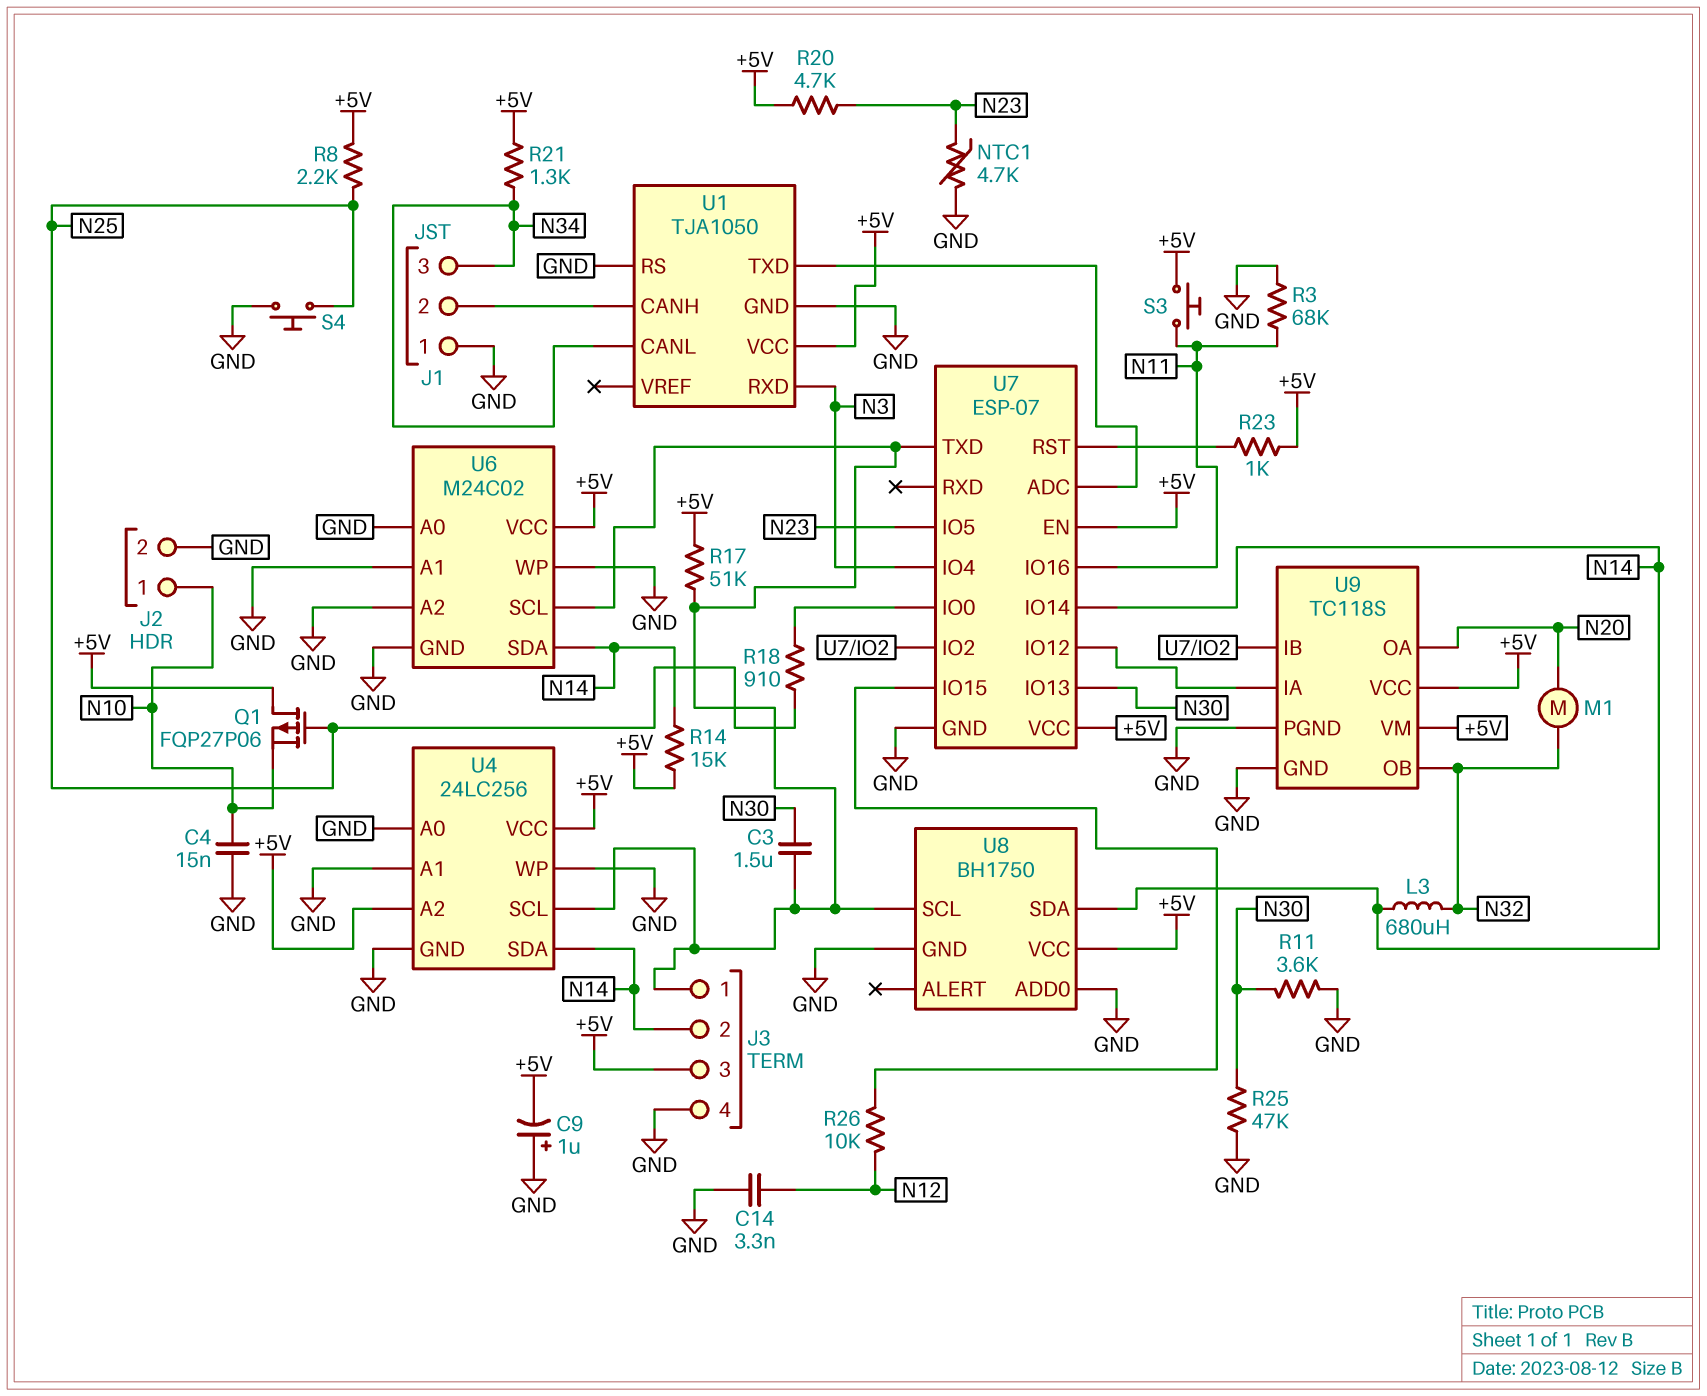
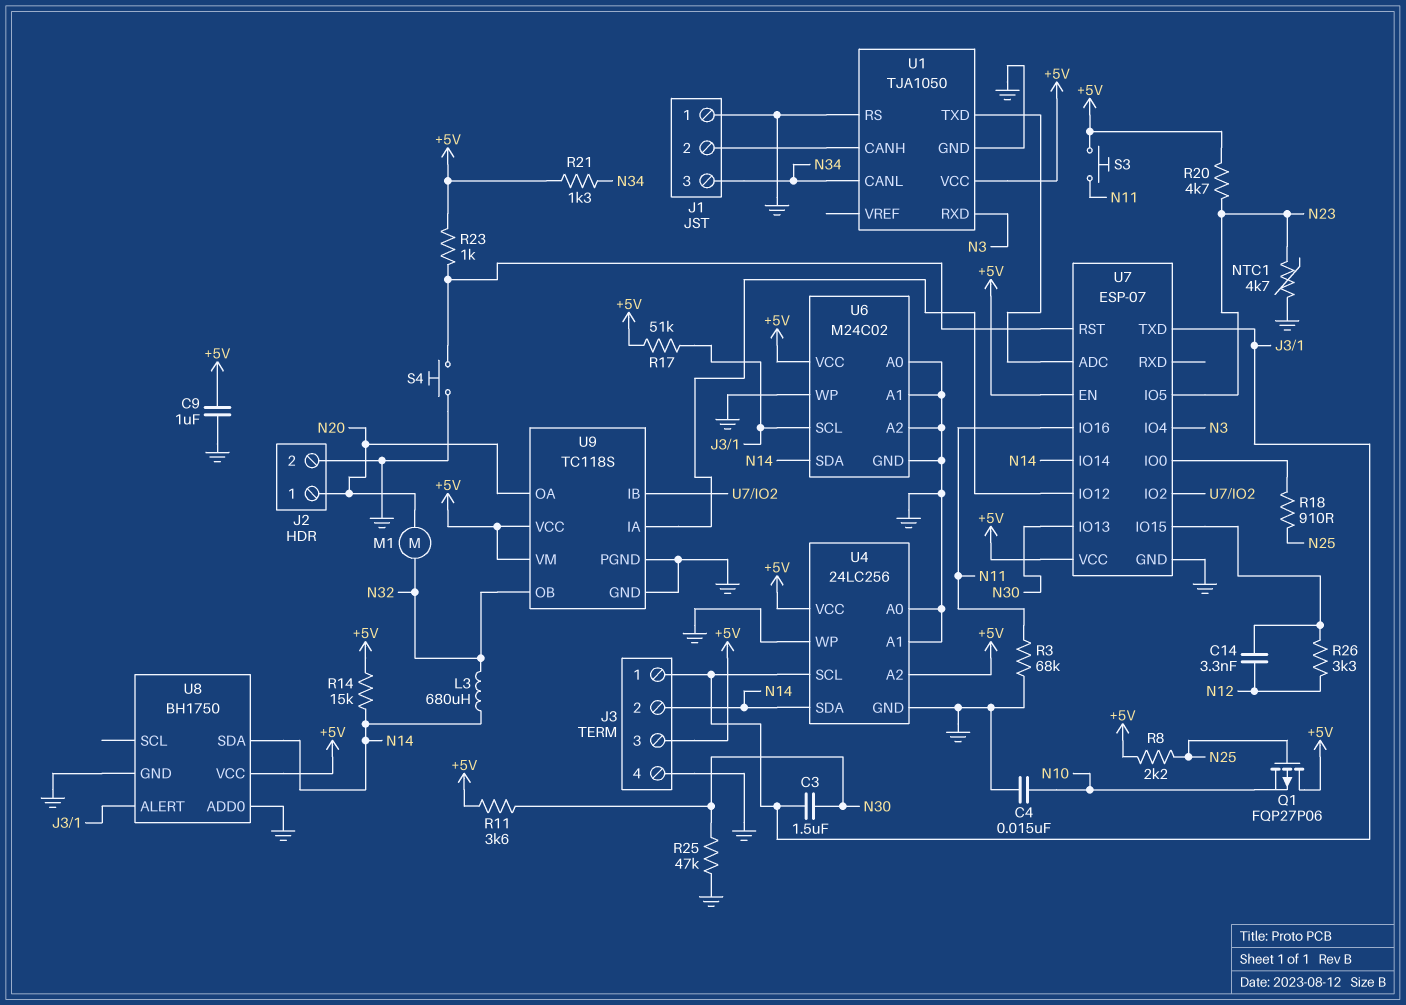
C9: 1uF (plus GND, minus +5V) -> 1uF (+5V, GND)
C14: 3.3nF (GND, N12) -> 3.3nF (N12, U7/IO15)
J2 pin 1: N10 -> N20
R11: 3.6k (GND, N30) -> 3.6k (+5V, N30)
R26: 10k (N12, U7/IO15) -> 3.3k (N12, U7/IO15)
S4: button (GND, N25) -> button (GND, U7/RST)
U8 pin ALERT: none -> J3/1
U8 pin SCL: J3/1 -> none

